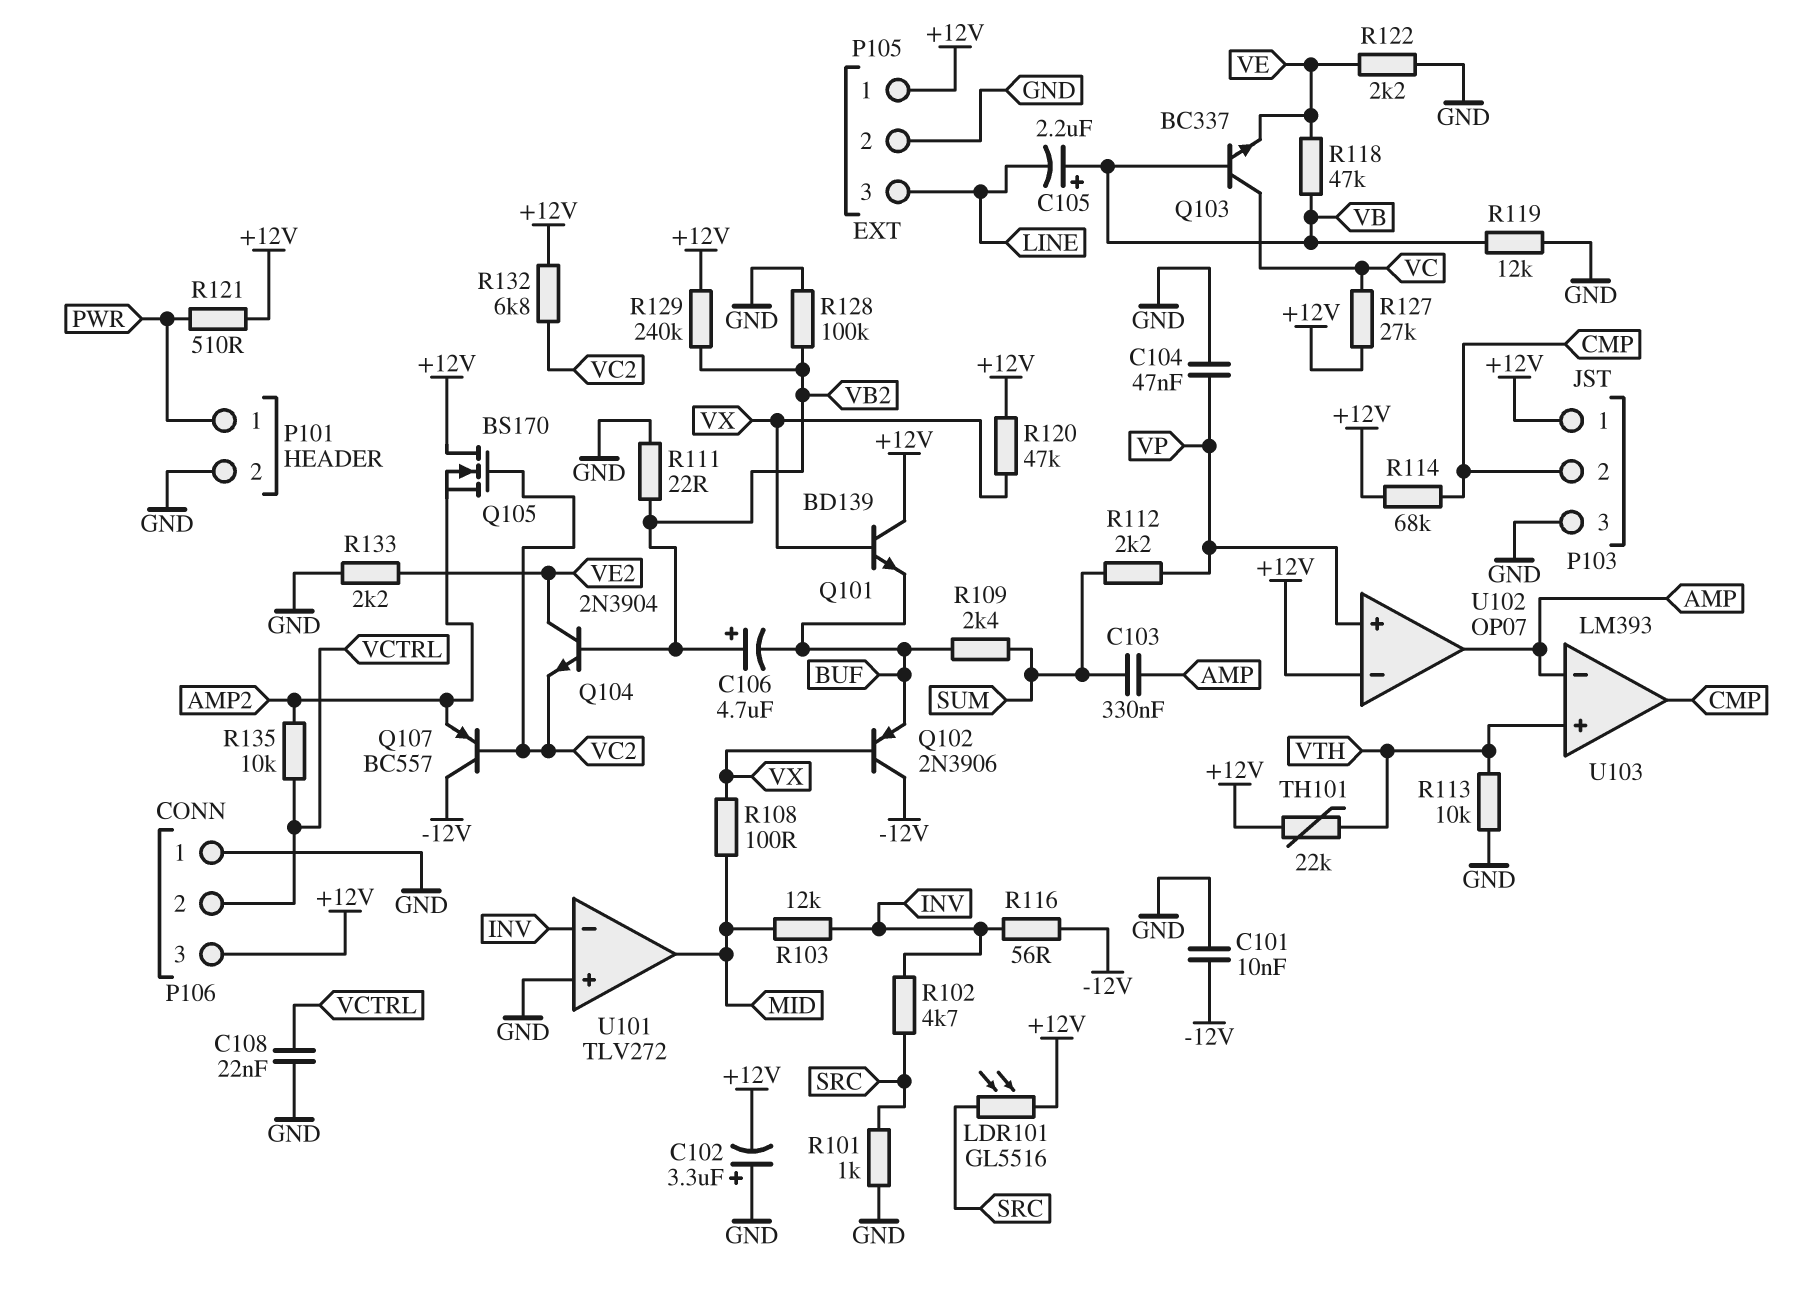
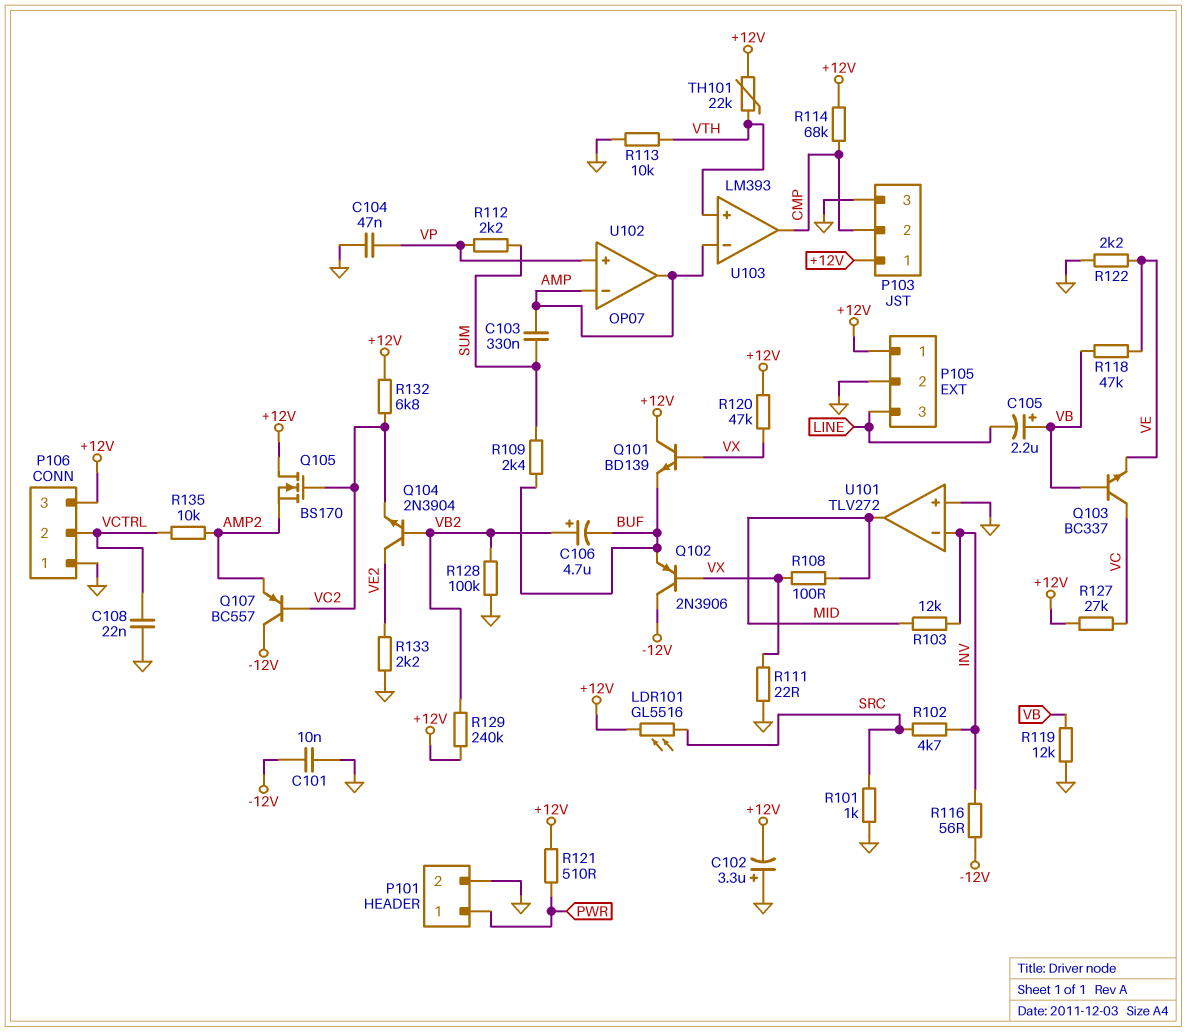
R111: 22 (GND, VB2) -> 22 (GND, VX)
U102 pin in-: +12V -> AMP

